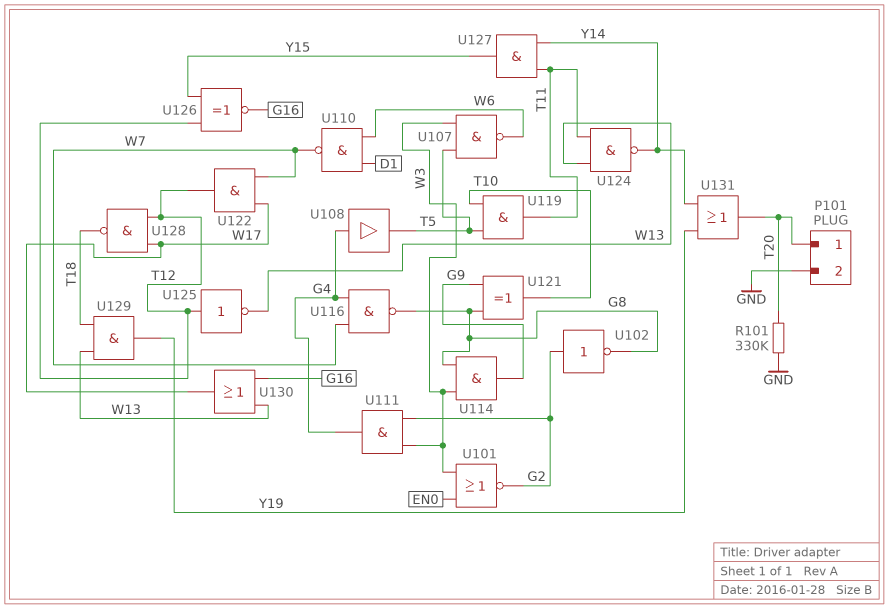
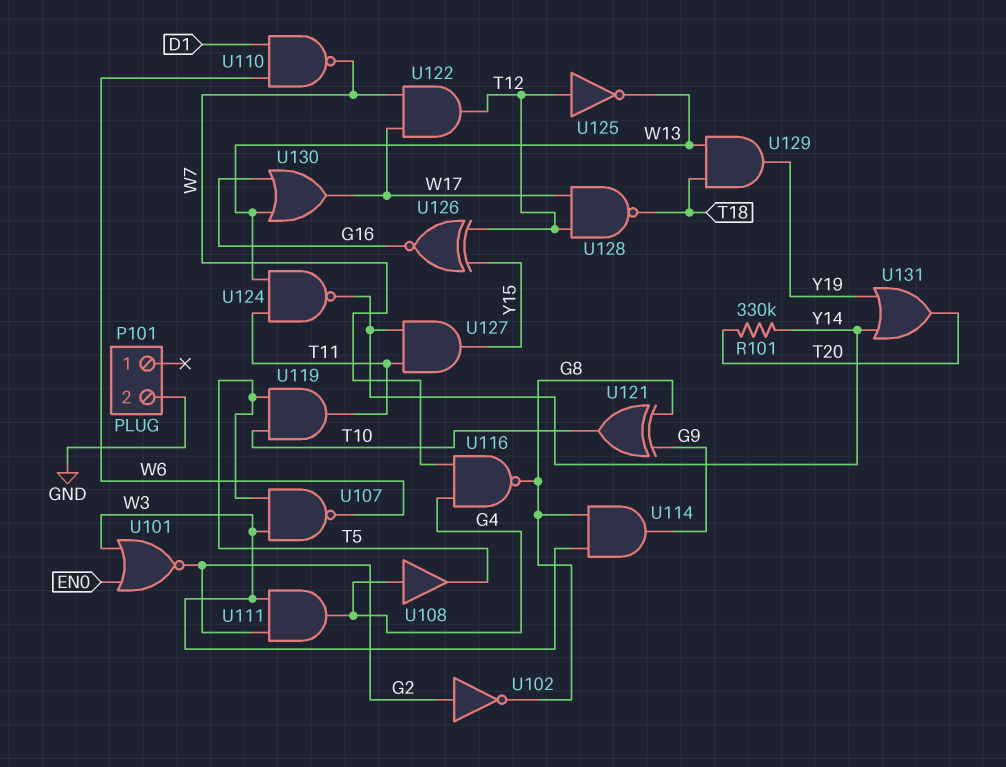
P101 pin 1: T20 -> none
R101: 330k (GND, T20) -> 330k (T20, Y14)

